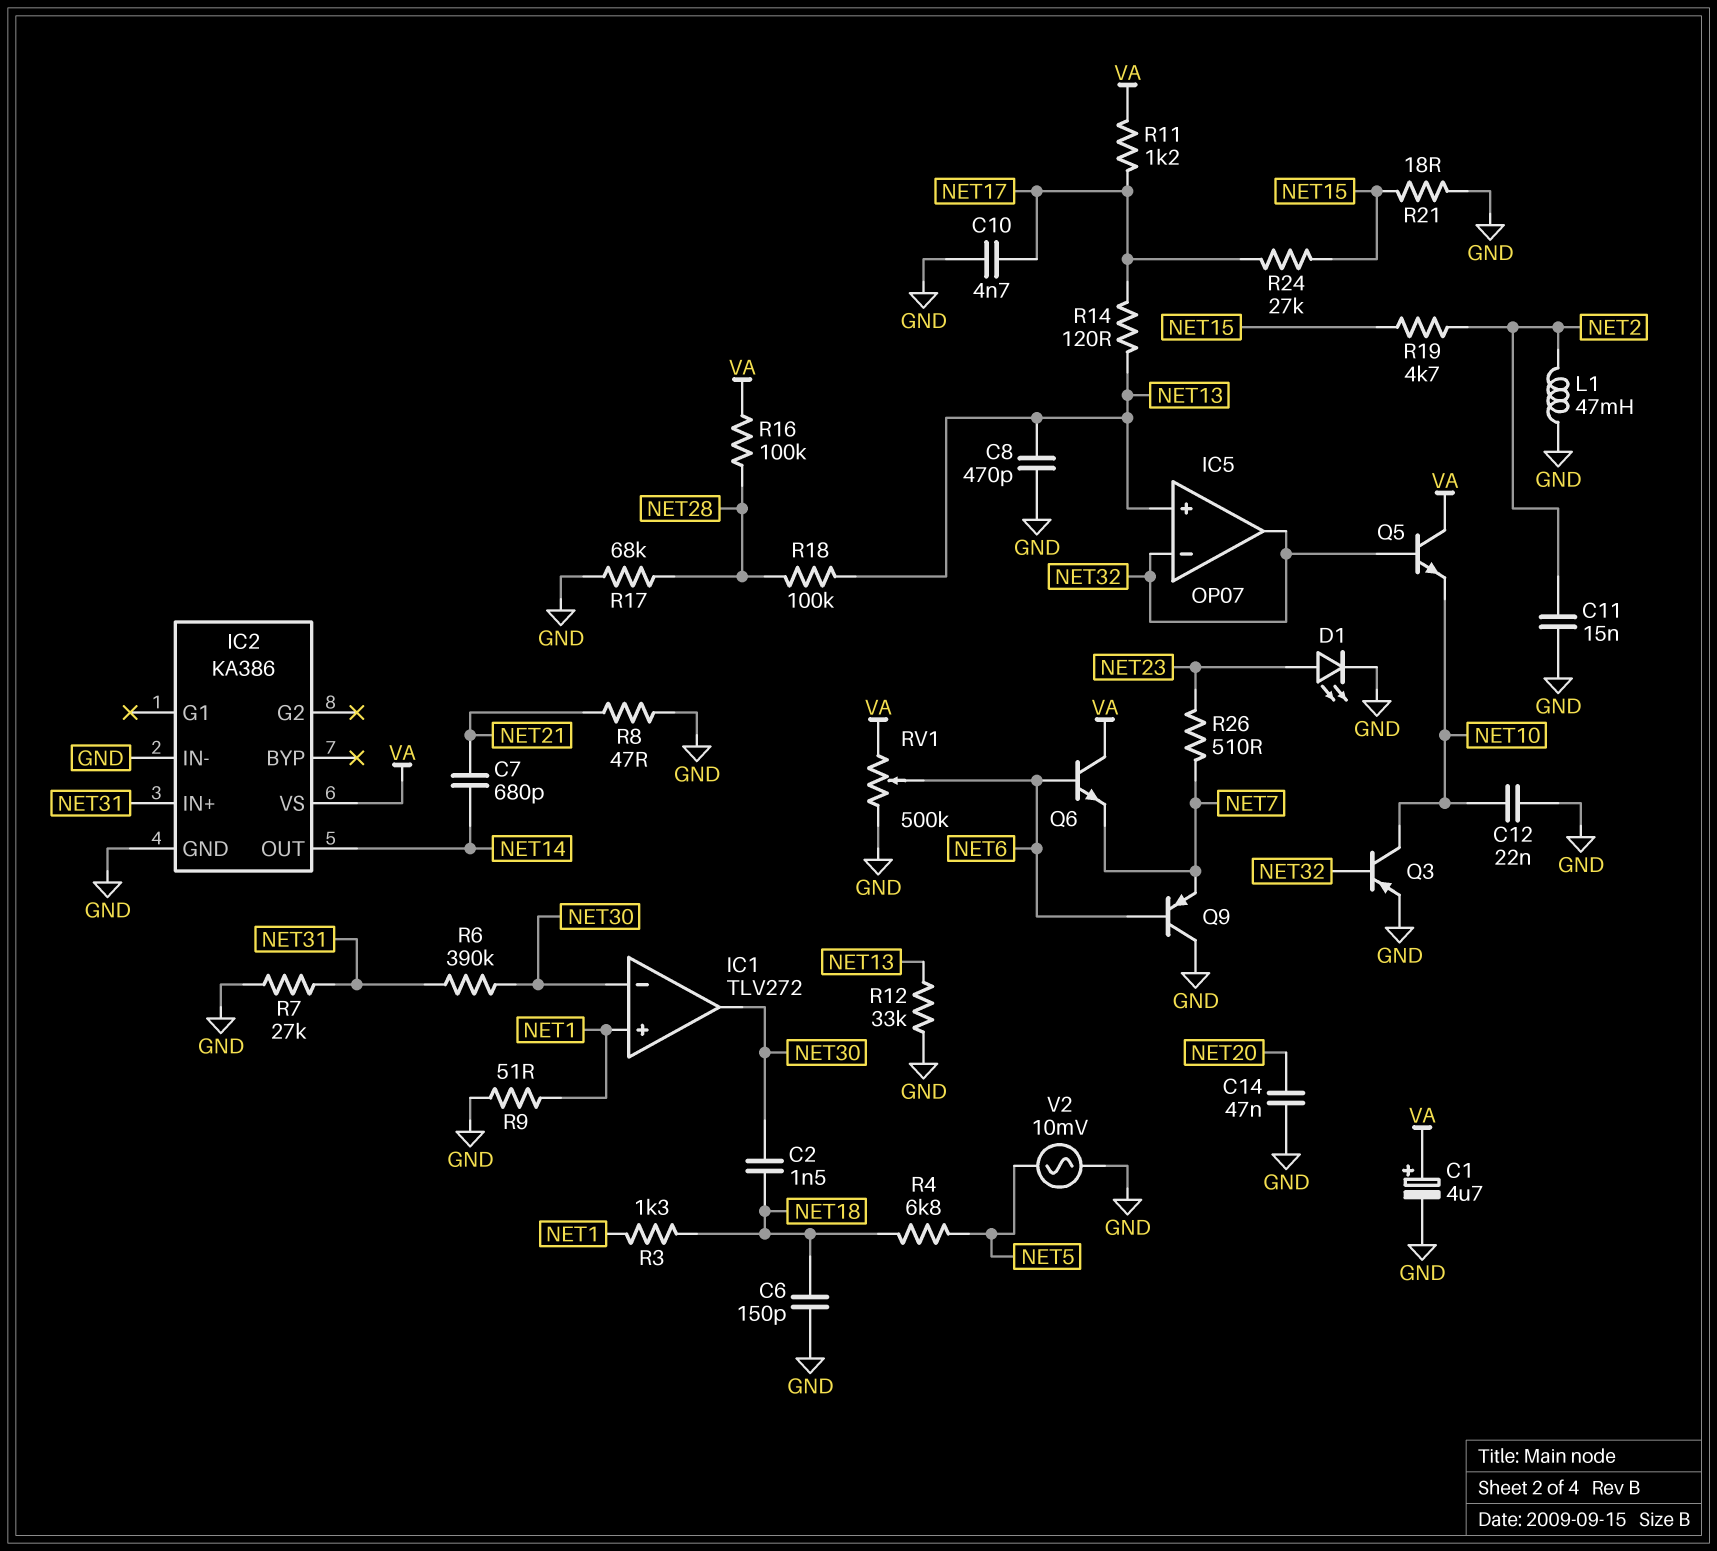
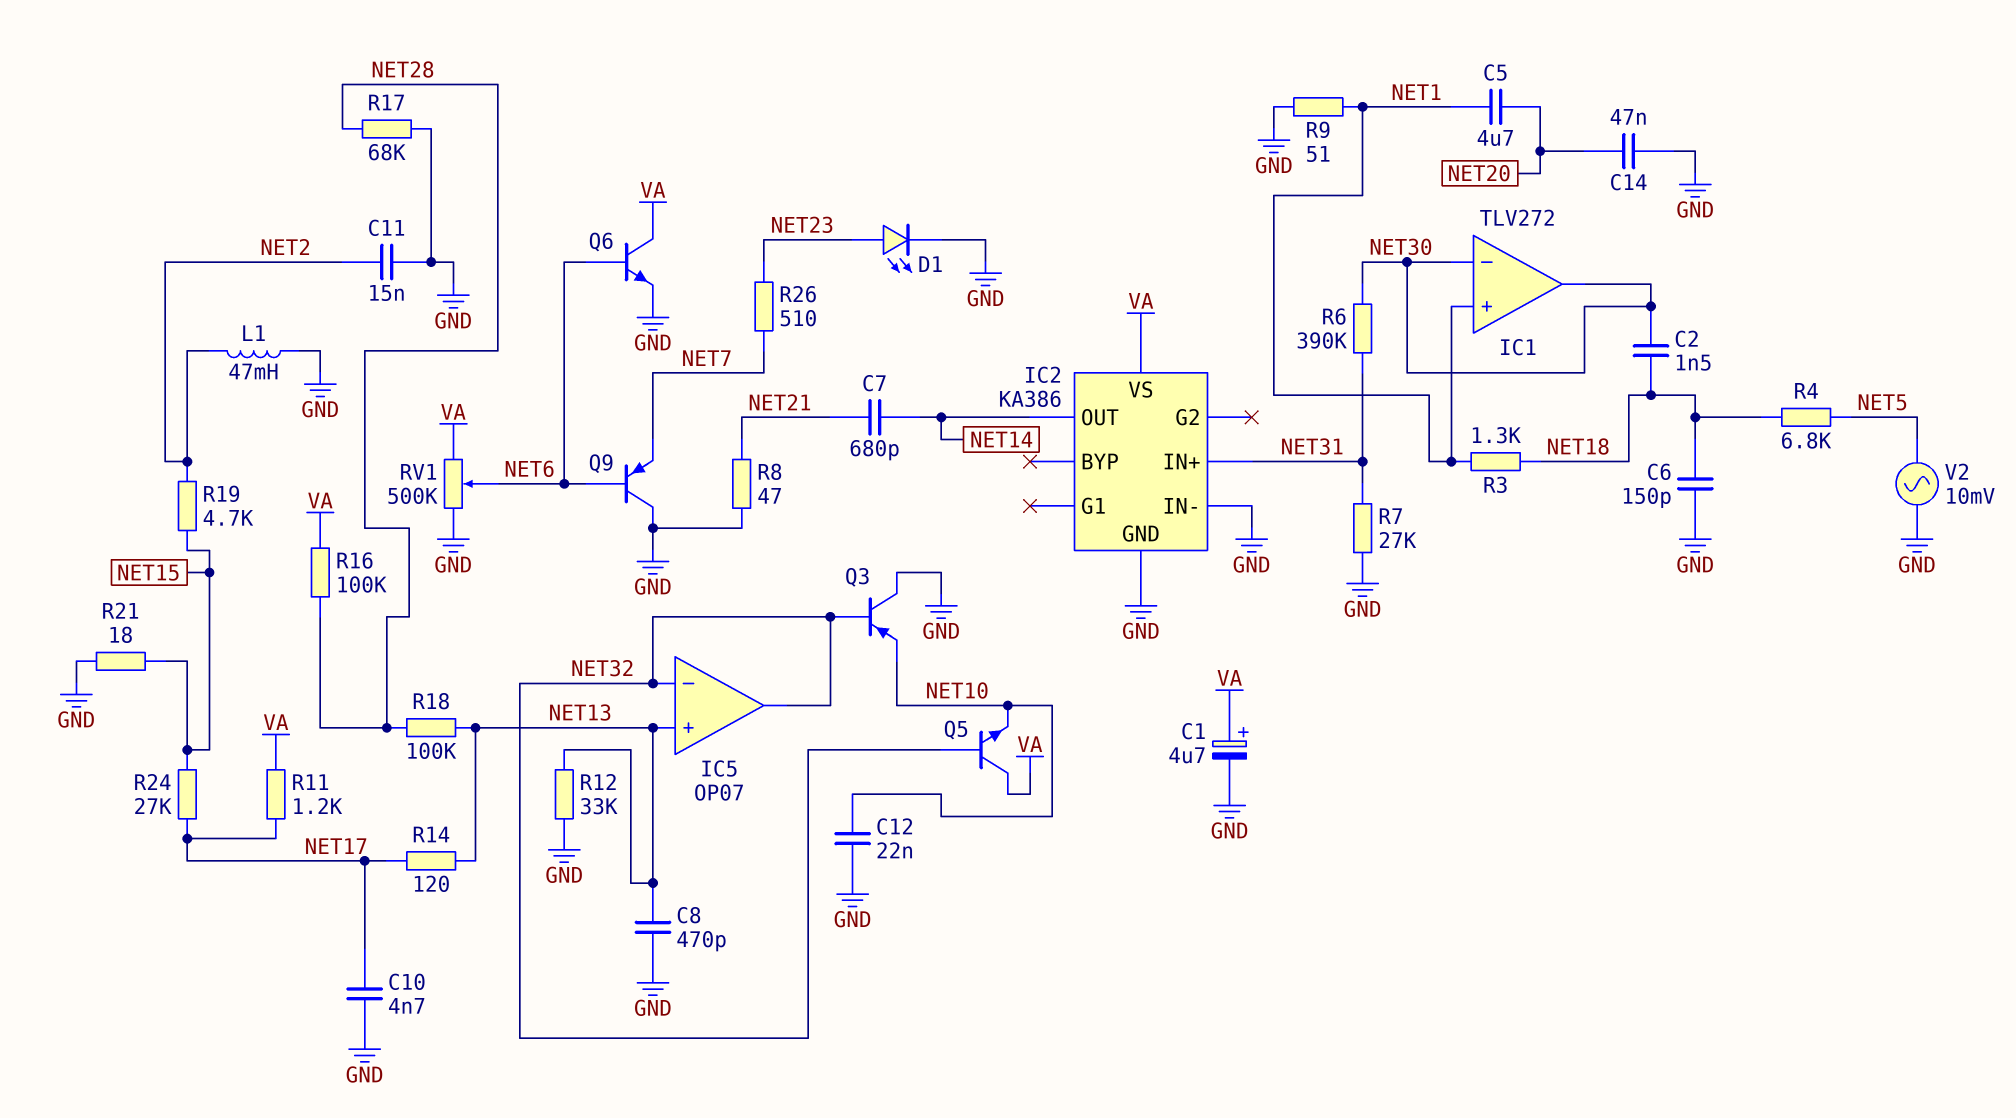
C5: none -> 4.7uF (NET1, NET20)
Q3: PNP (B NET32, C NET10, E GND) -> PNP (B NET32, C GND, E NET10)
Q6: NPN (B NET6, C VA, E NET7) -> NPN (B NET6, C VA, E GND)

